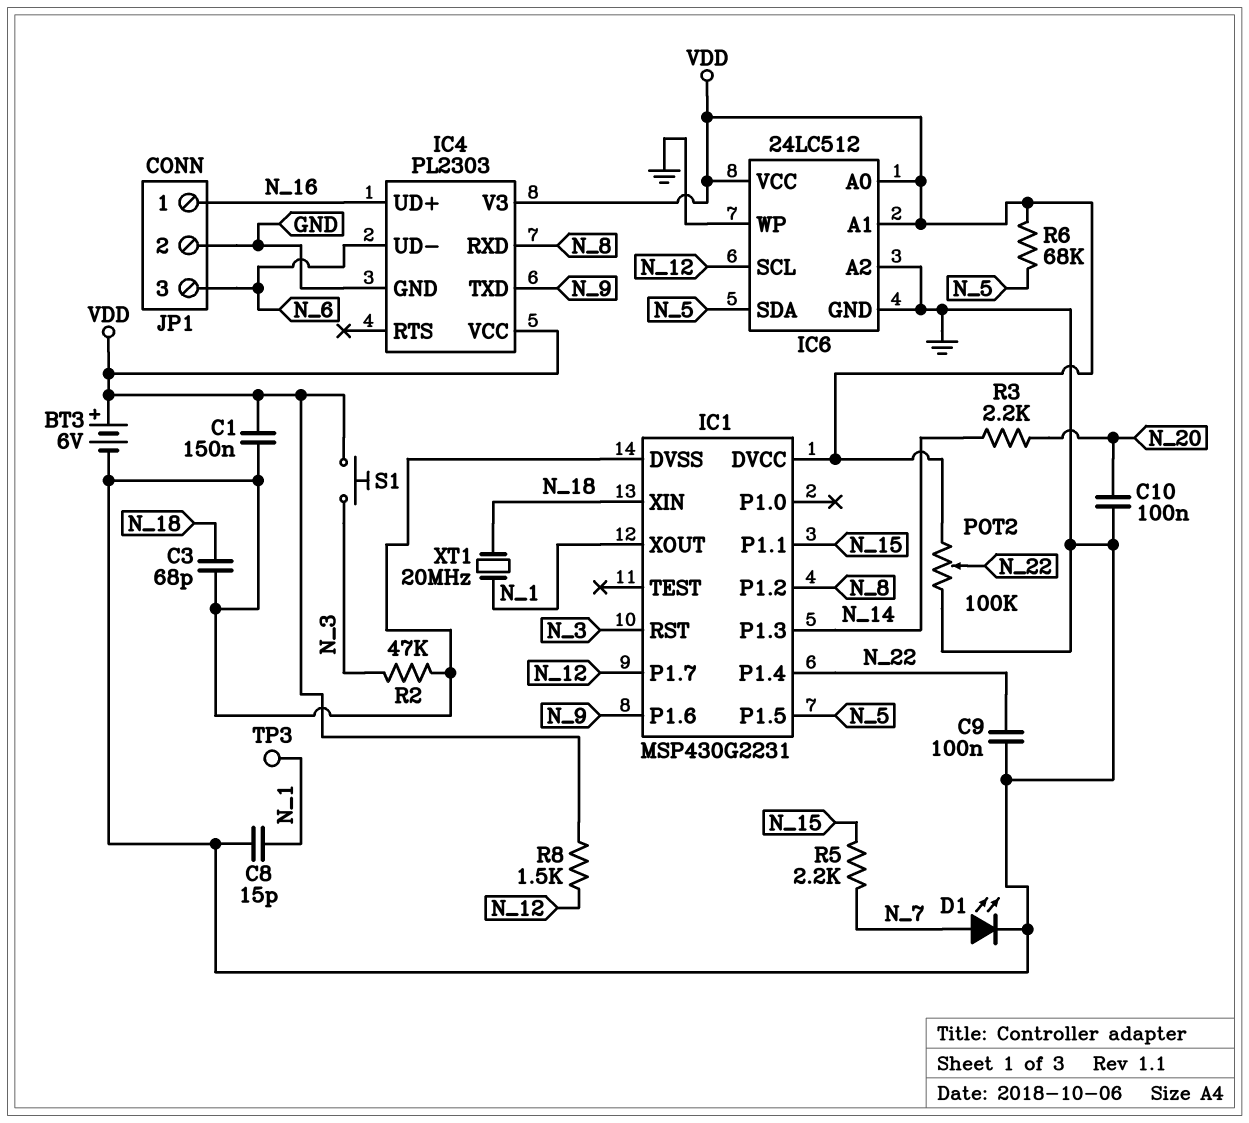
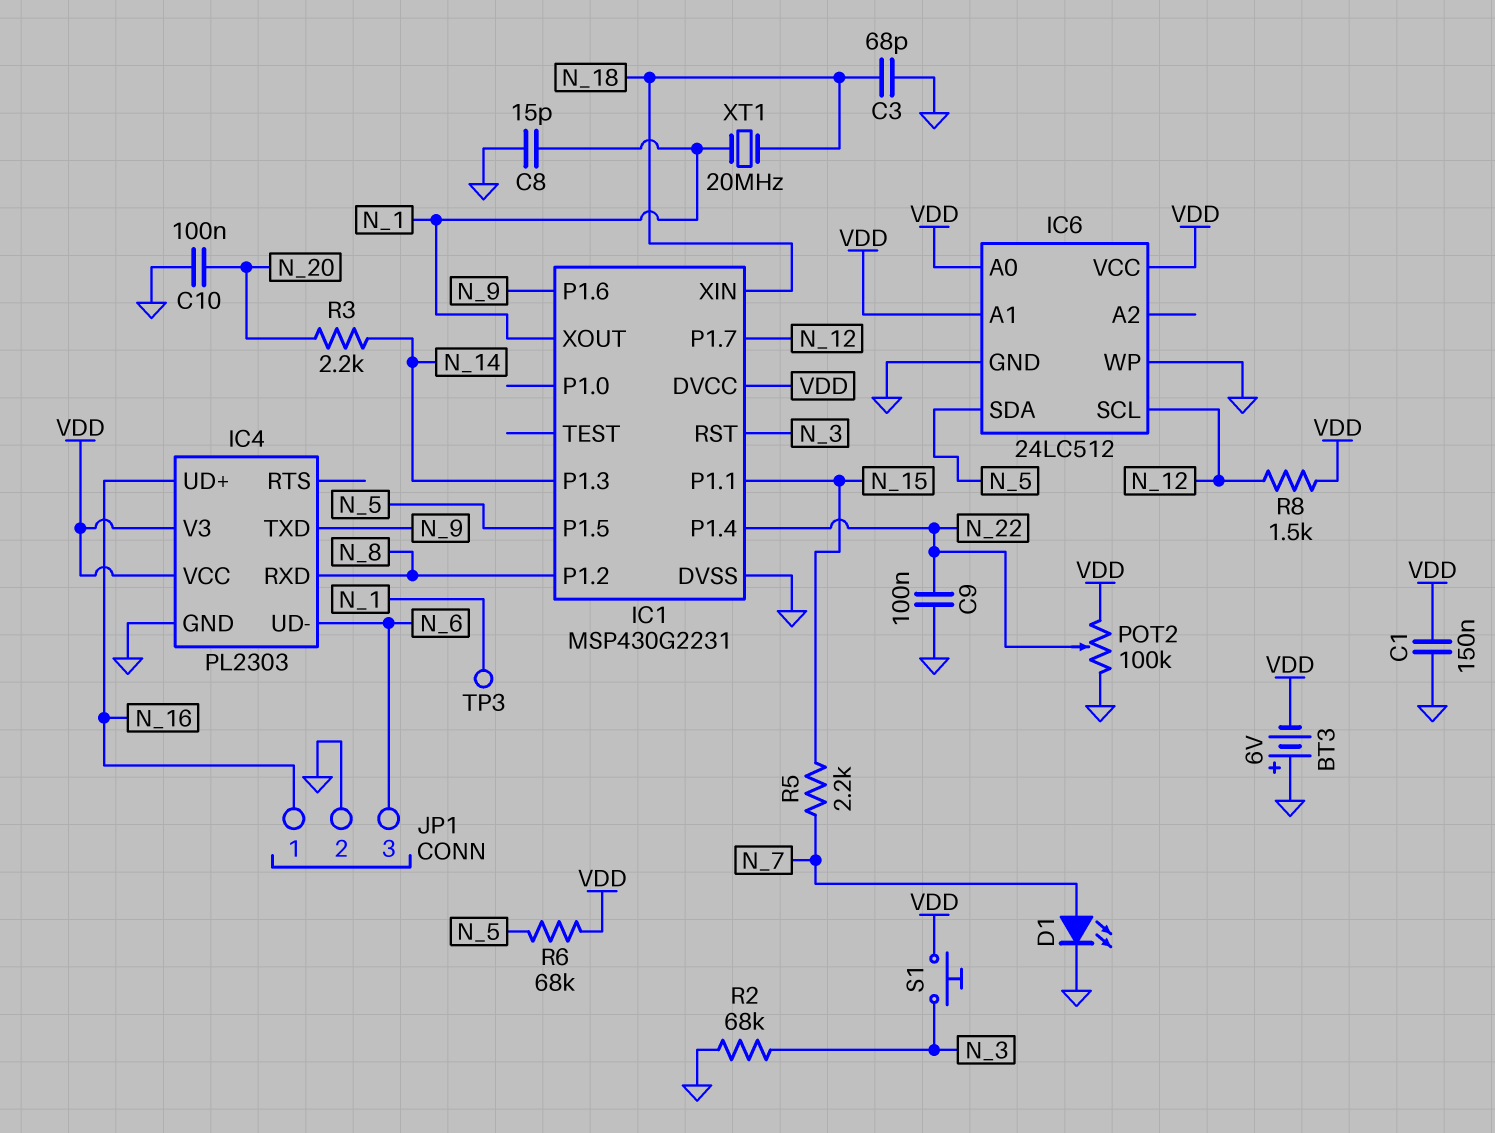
BT3: 6V (plus VDD, minus GND) -> 6V (plus GND, minus VDD)
IC6 pin A2: GND -> none
R2: 47k (GND, N_3) -> 68k (GND, N_3)

